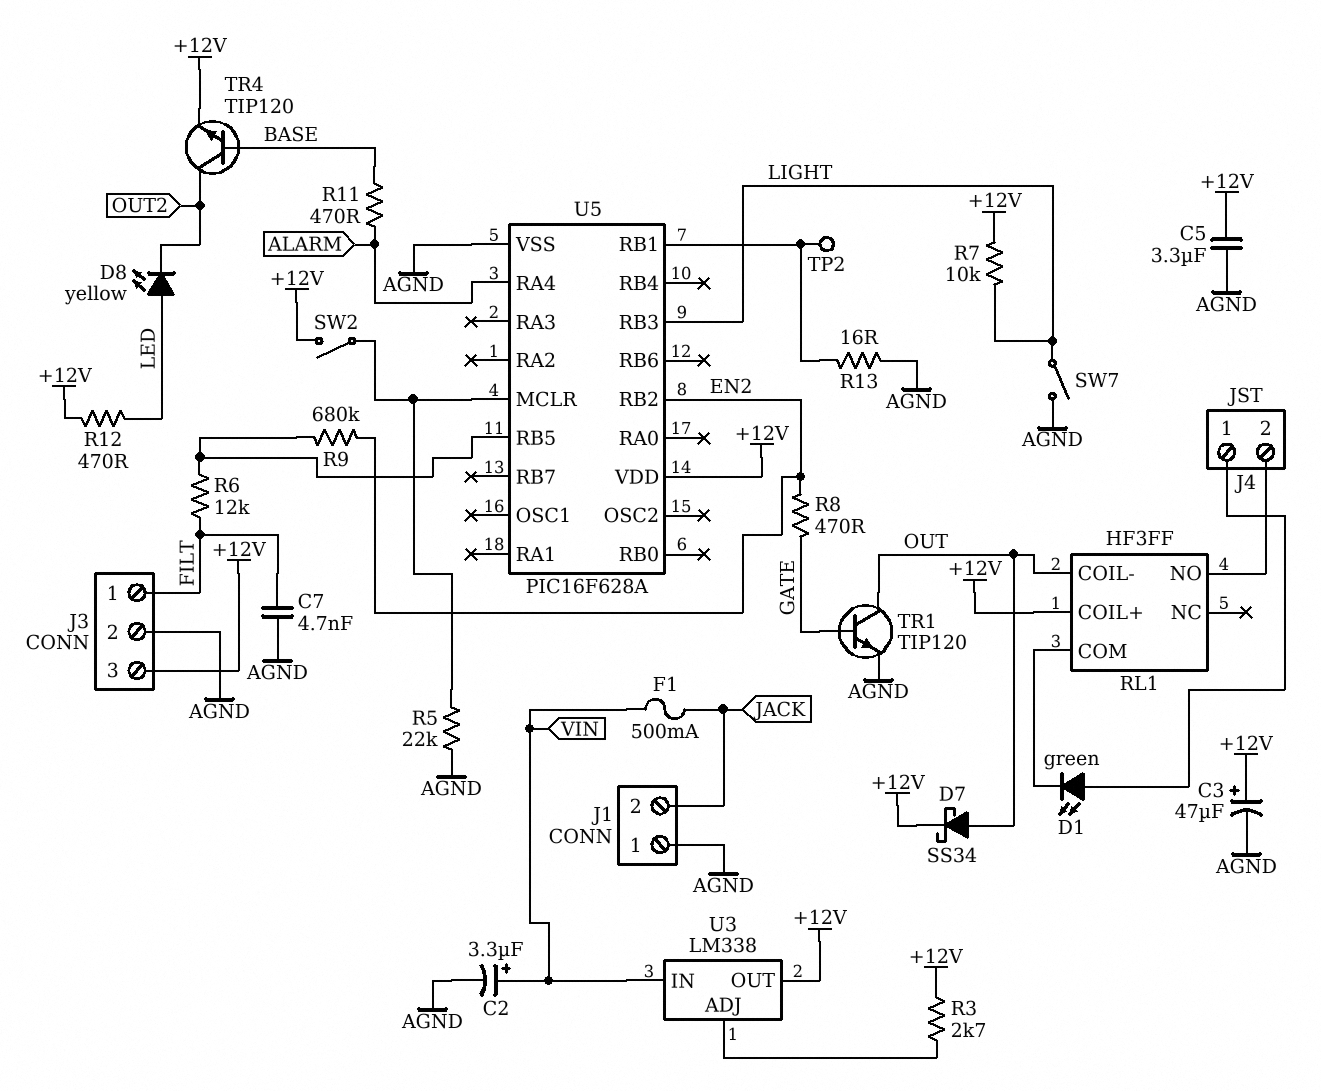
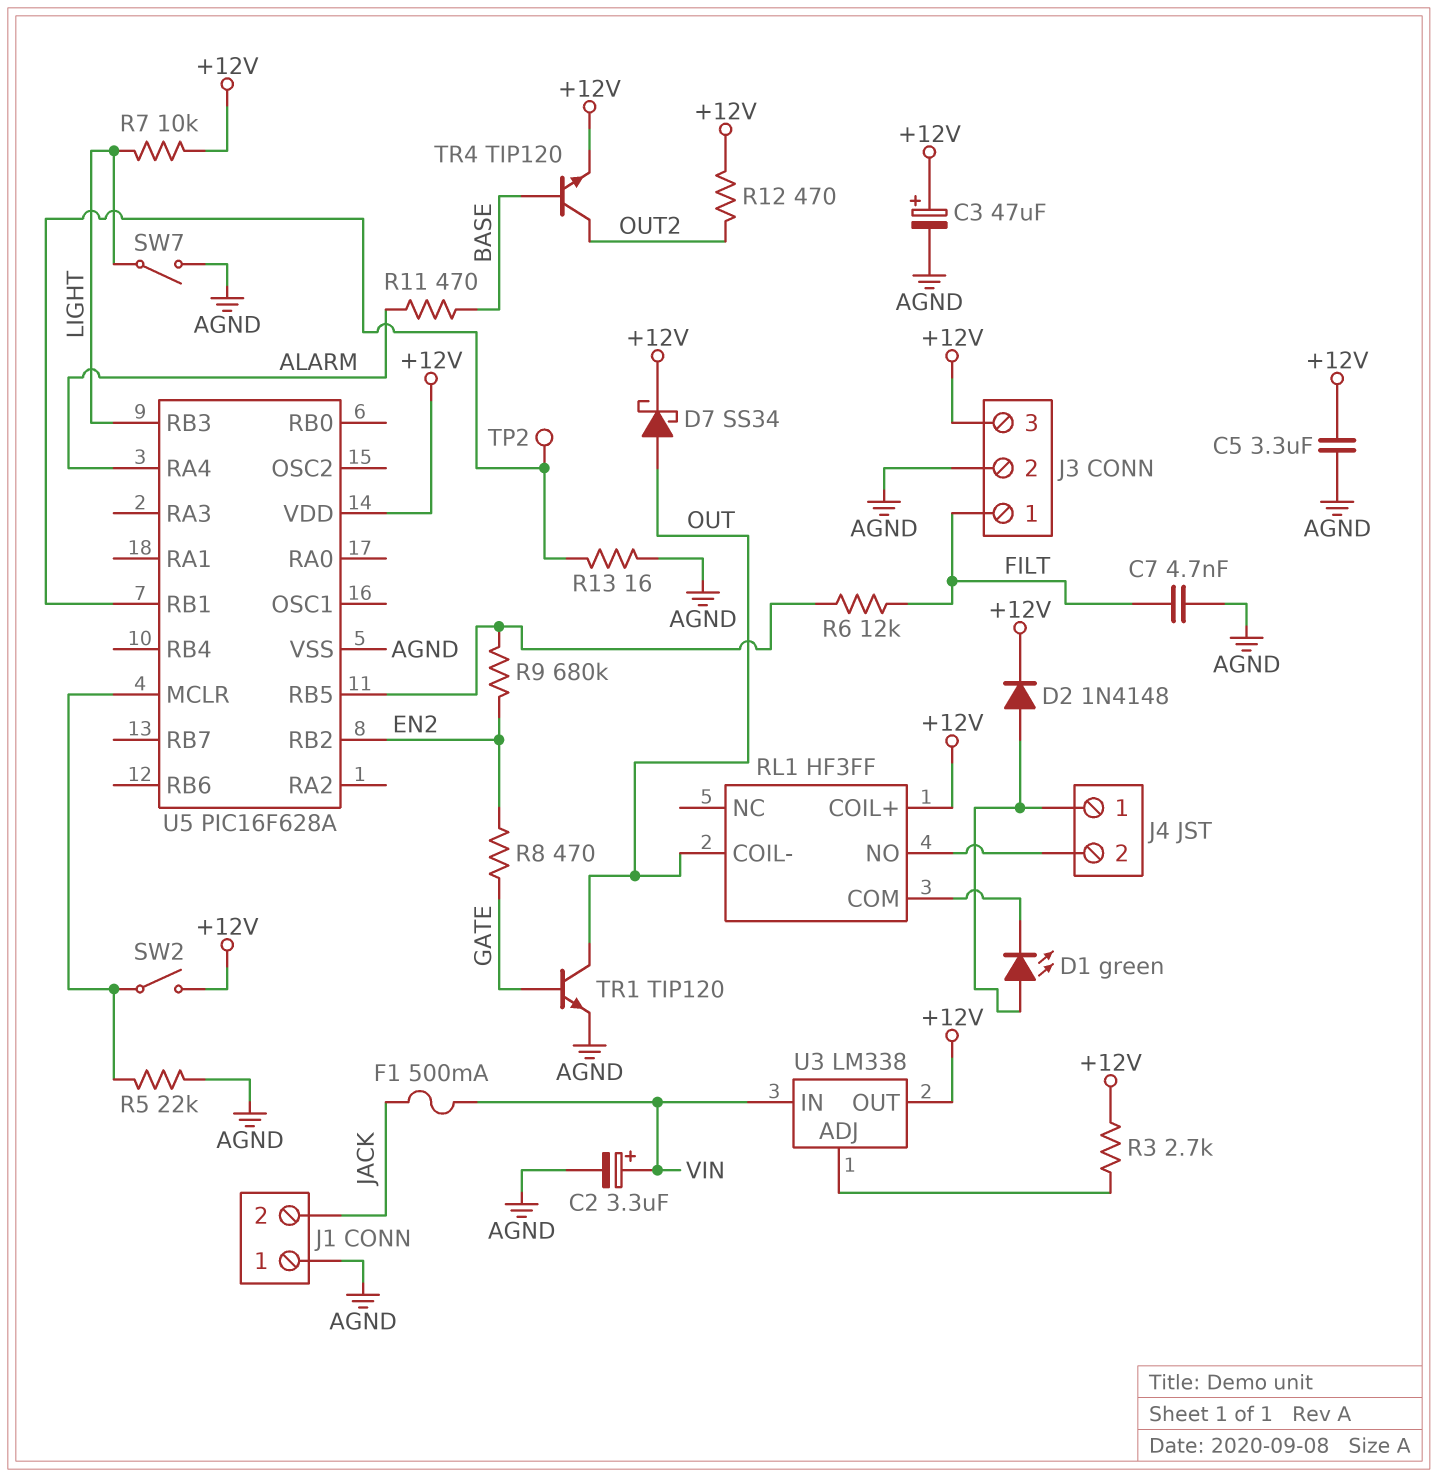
D2: none -> diode 1N4148 (A J4/1, K +12V)
D8: LED yellow (A LED, K OUT2) -> none
R12: 470 (+12V, LED) -> 470 (+12V, OUT2)

